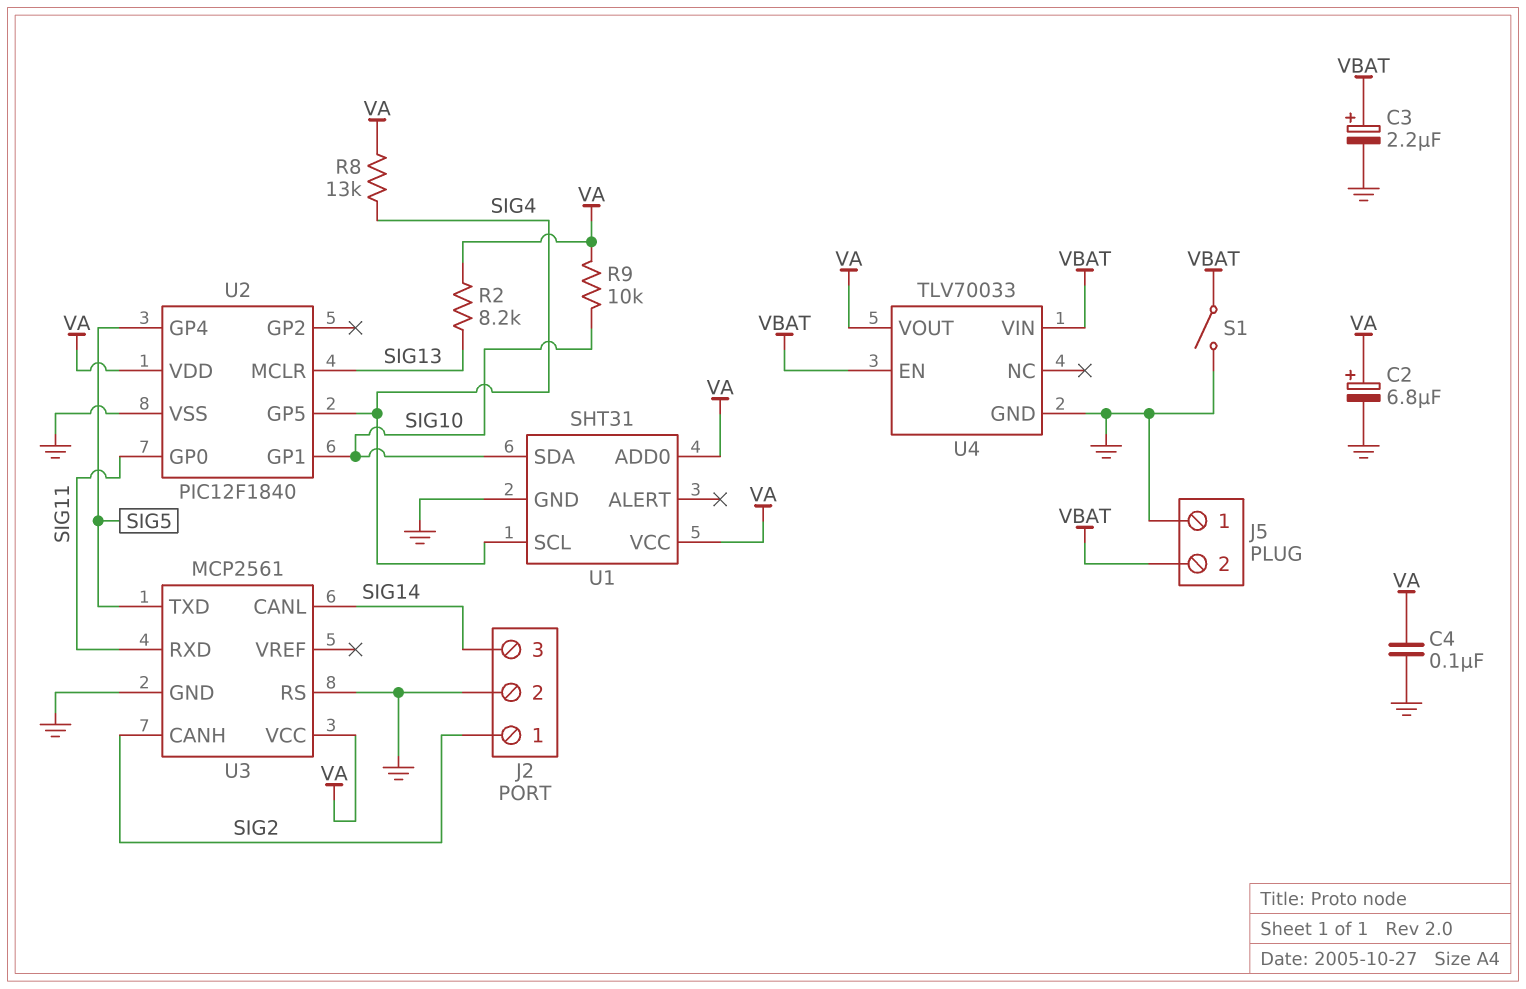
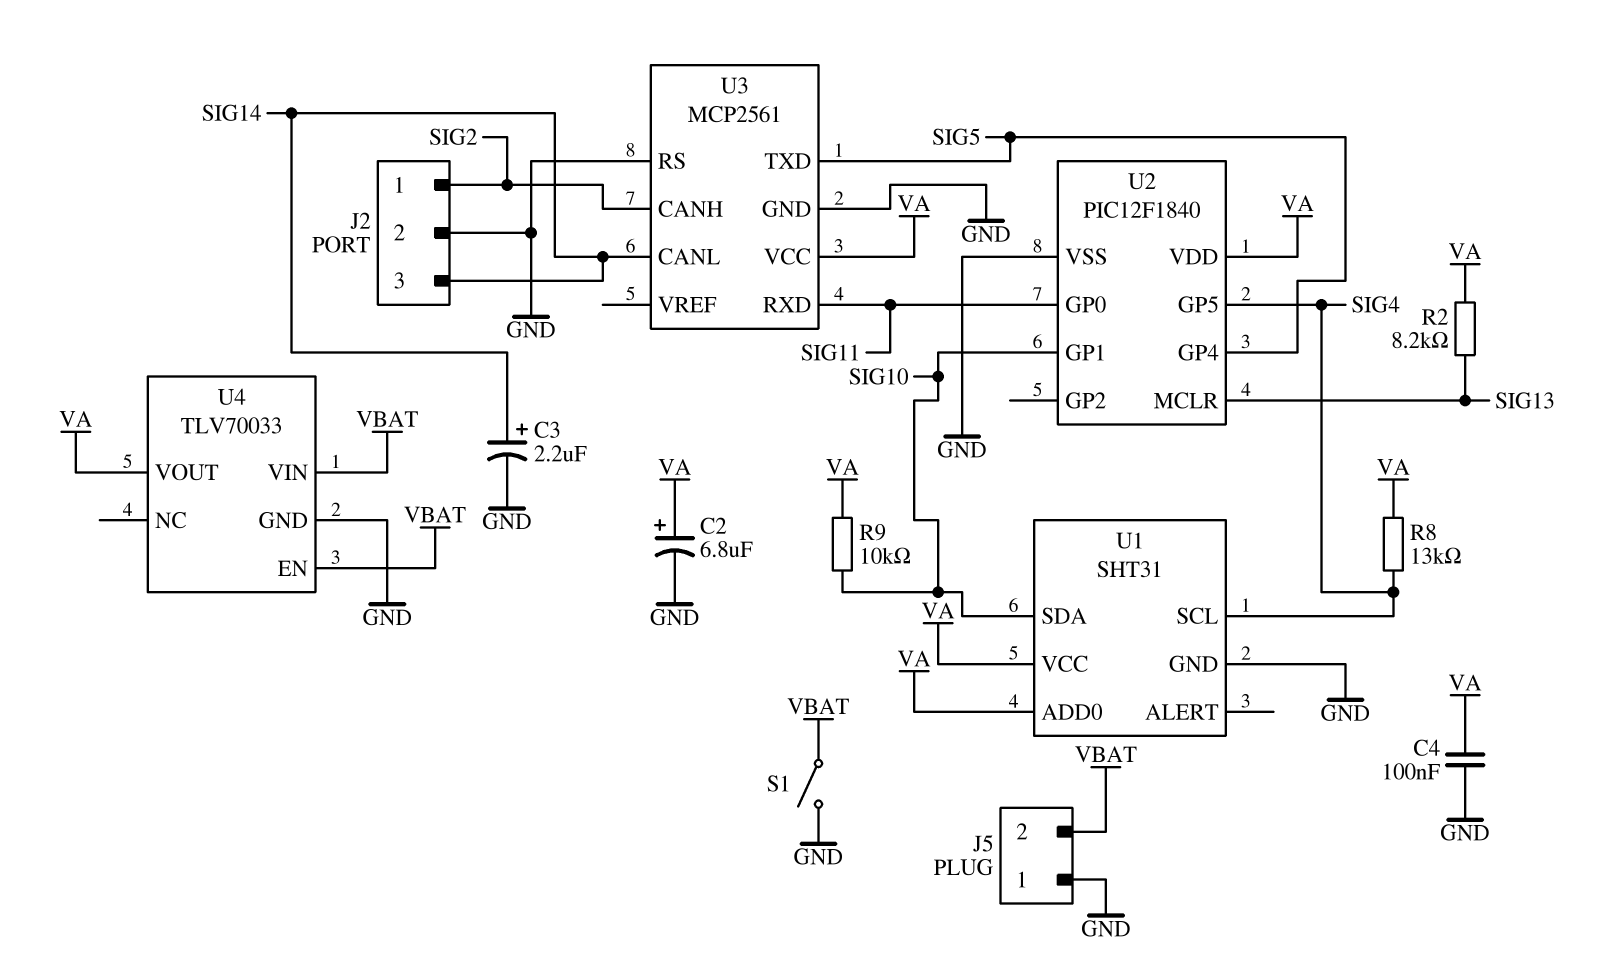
C3: 2.2uF (plus VBAT, minus GND) -> 2.2uF (plus SIG14, minus GND)

